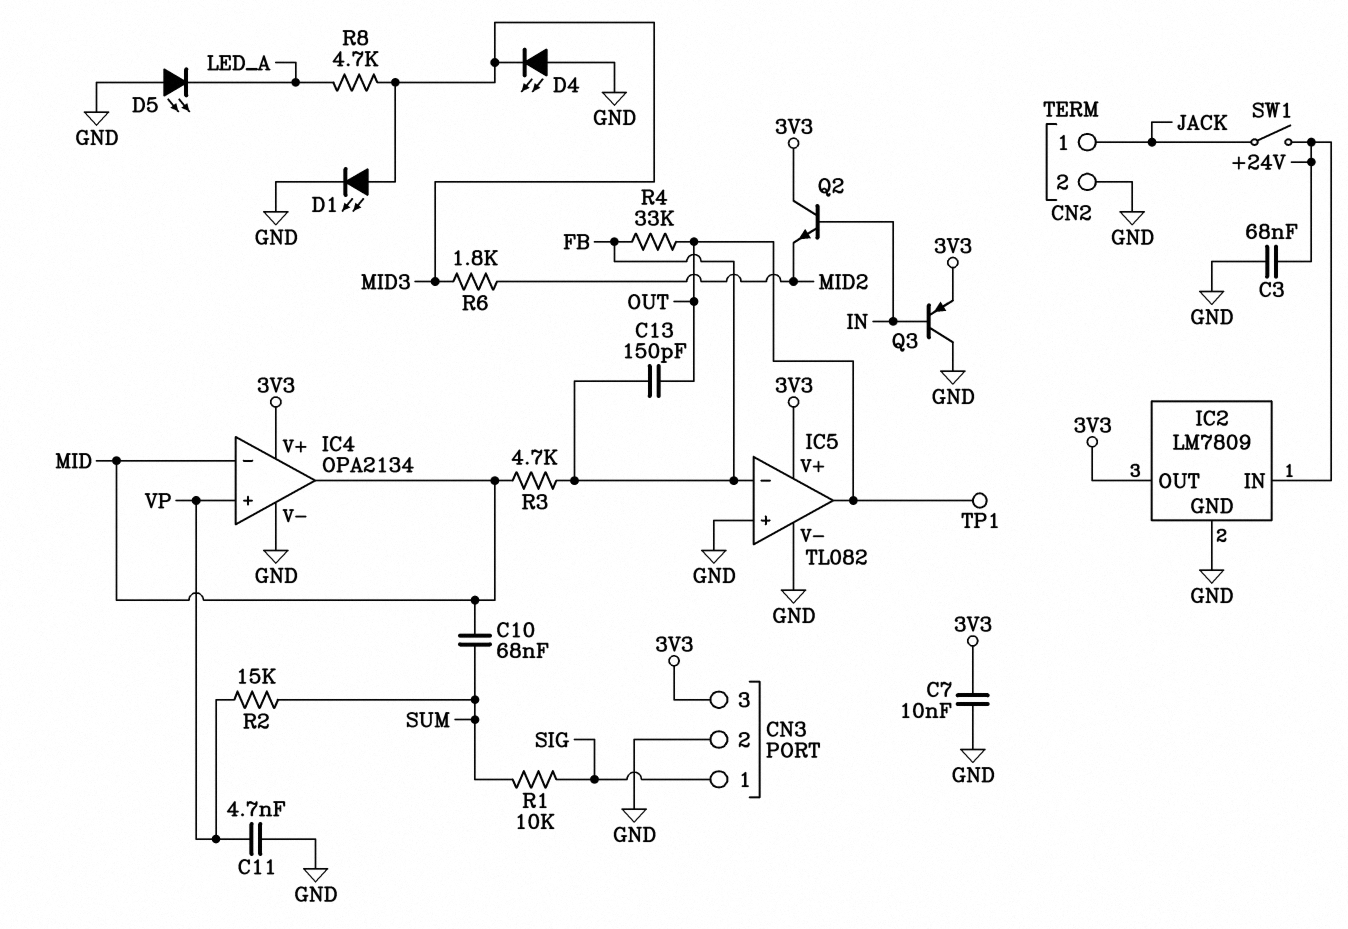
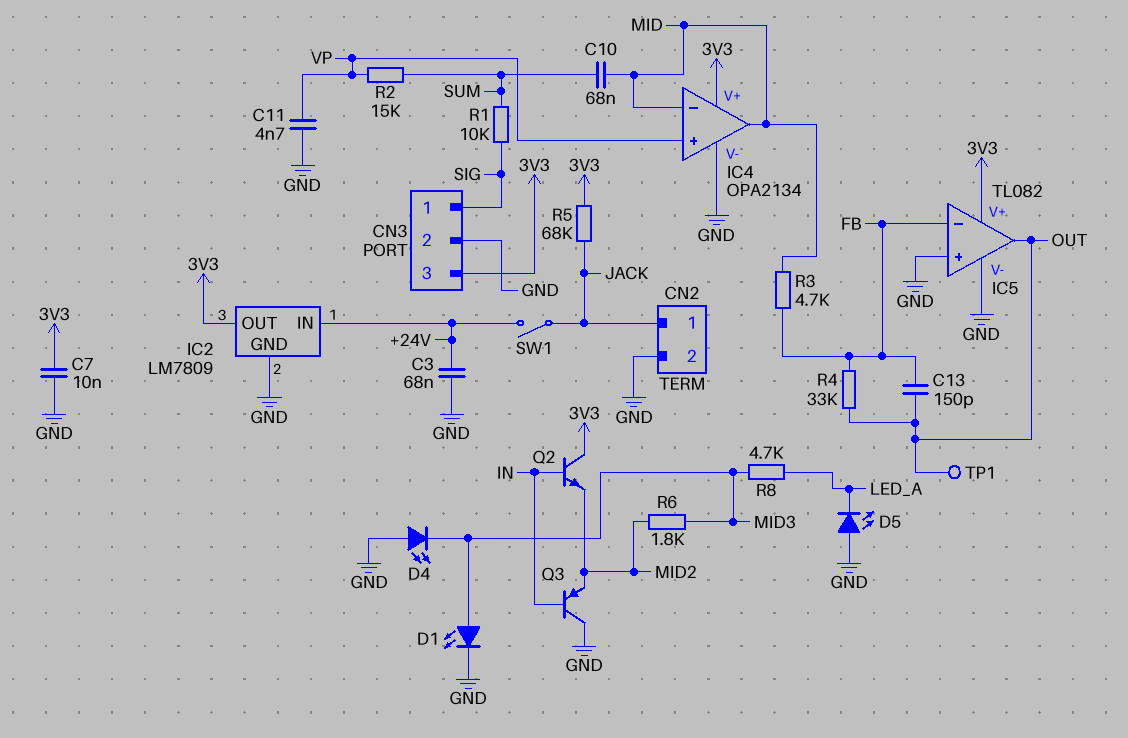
Q3: PNP (B IN, C GND, E 3V3) -> PNP (B IN, C GND, E MID2)
R5: none -> 68k (3V3, JACK)

